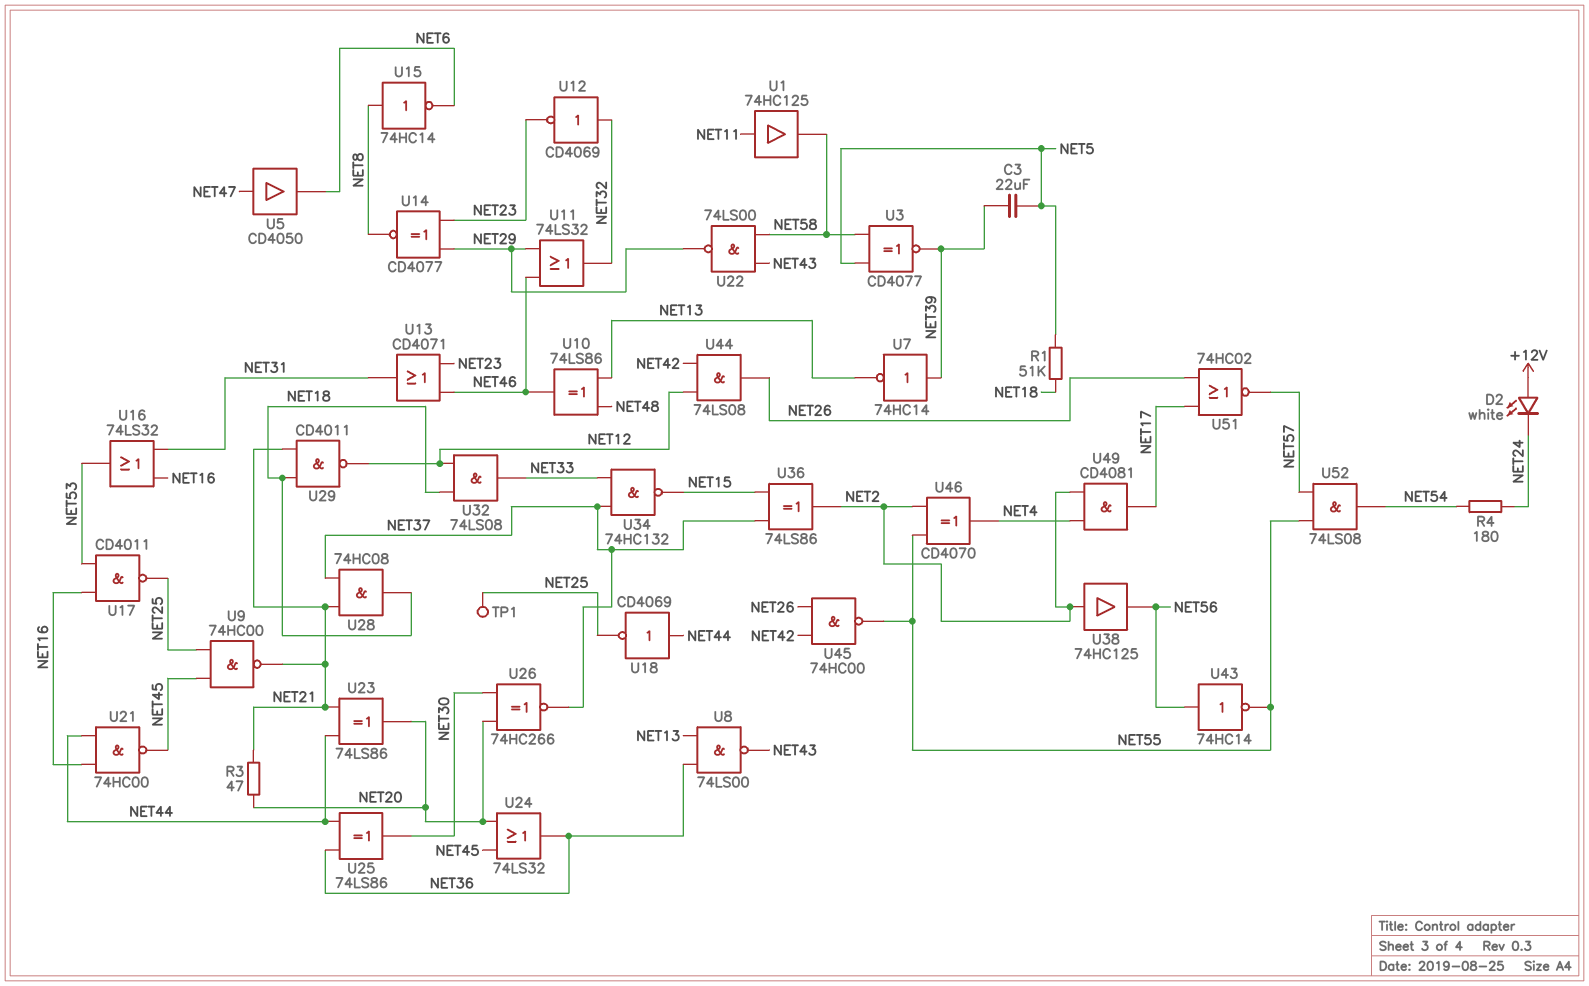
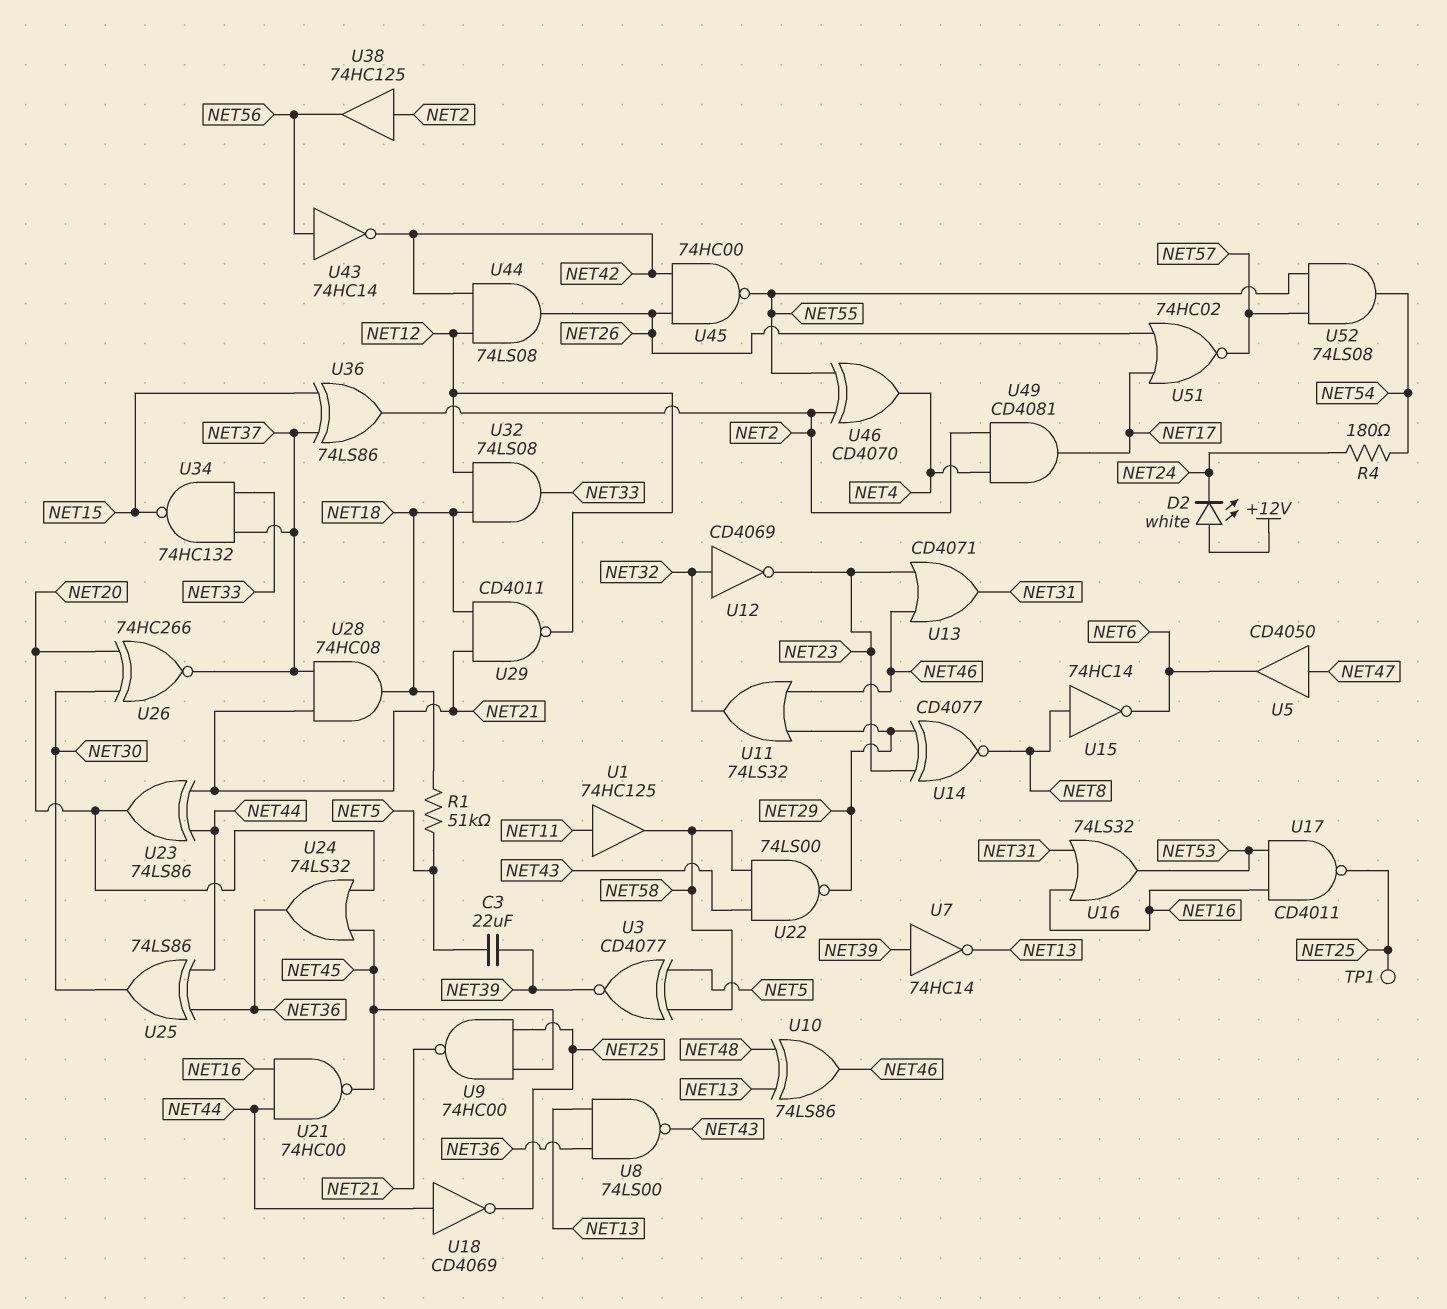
R3: 47 (NET20, NET21) -> none
U43: NOT 74HC14 (in NET56, out NET55) -> NOT 74HC14 (in NET56, out NET42)

